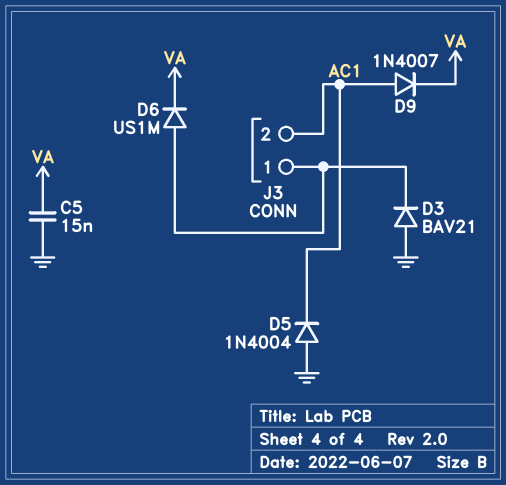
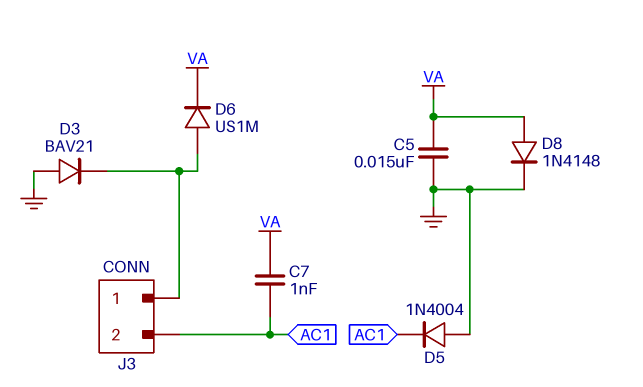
C7: none -> 1nF (AC1, VA)
D8: none -> diode 1N4148 (A VA, K GND)
D9: diode 1N4007 (A AC1, K VA) -> none

